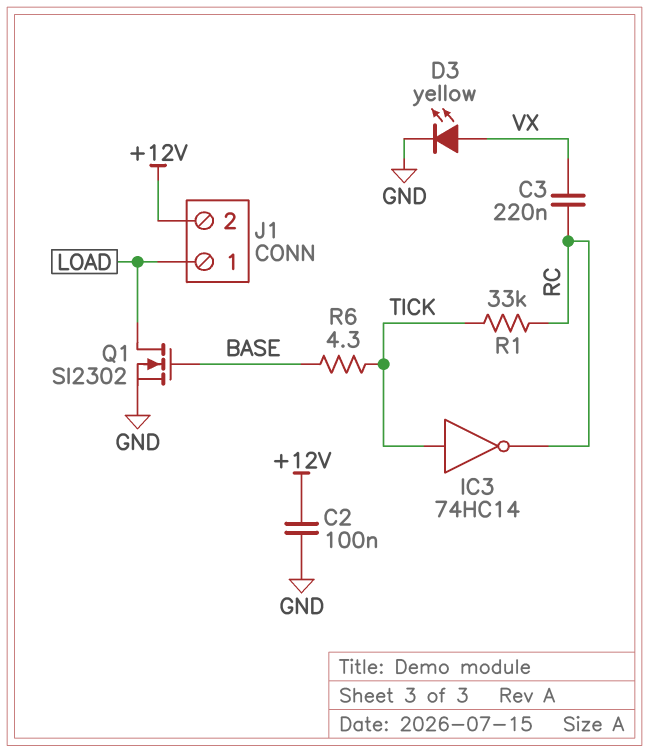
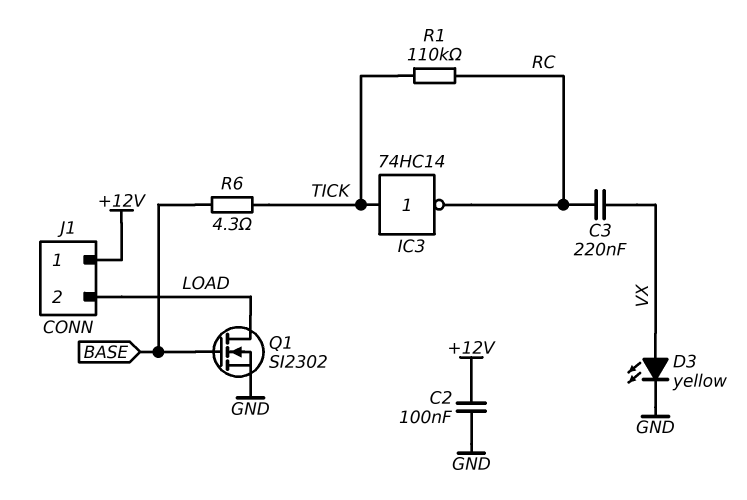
J1 pin 1: LOAD -> +12V
J1 pin 2: +12V -> LOAD
R1: 33k (RC, TICK) -> 110k (RC, TICK)

